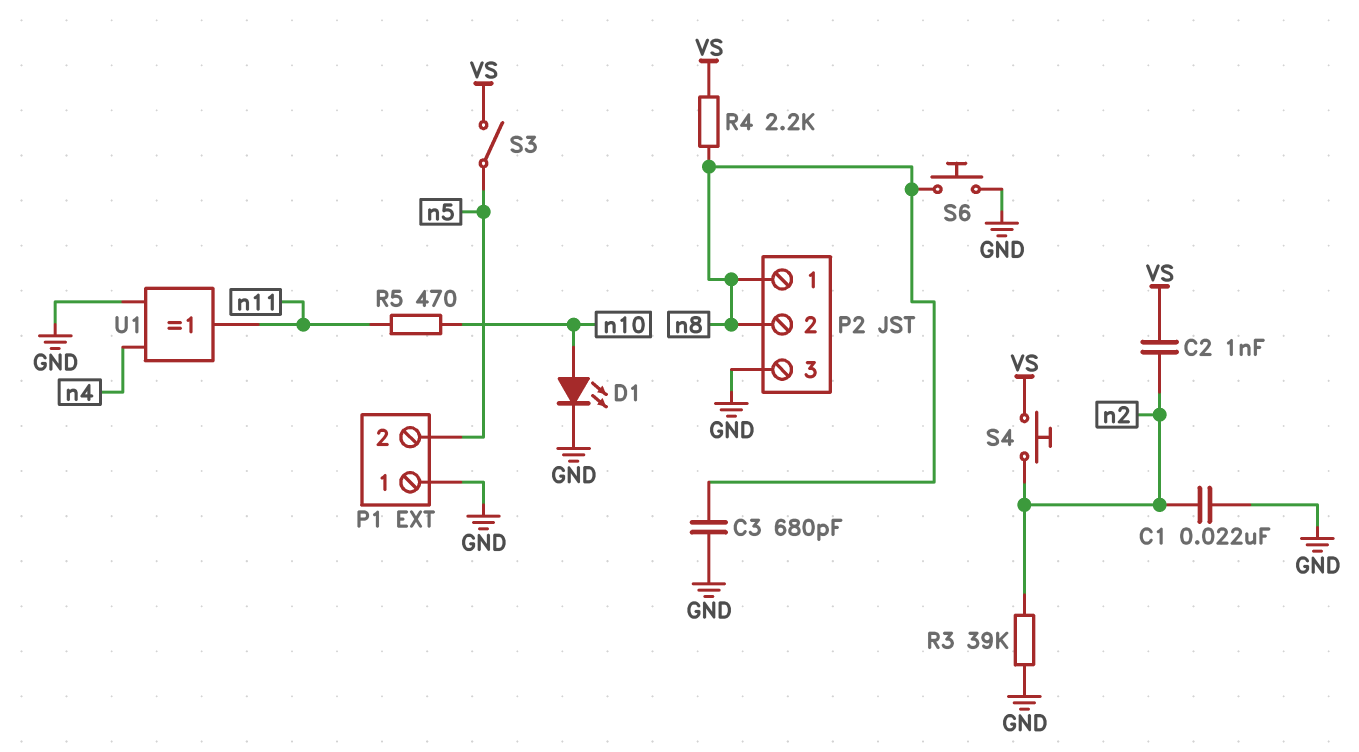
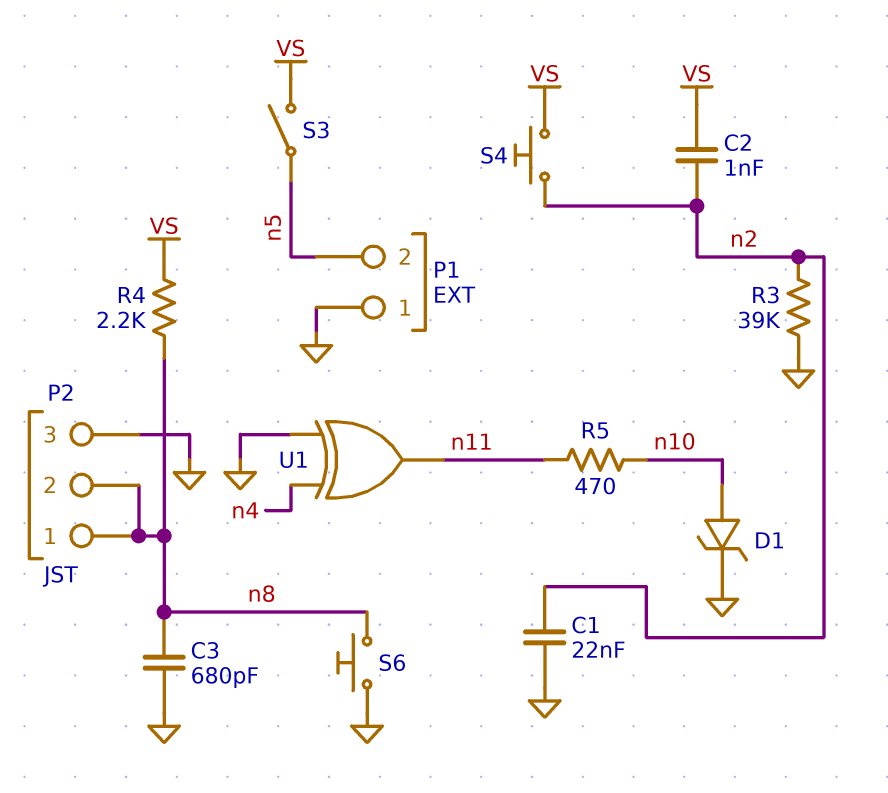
D1: LED (A n10, K GND) -> zener (A n10, K GND)

